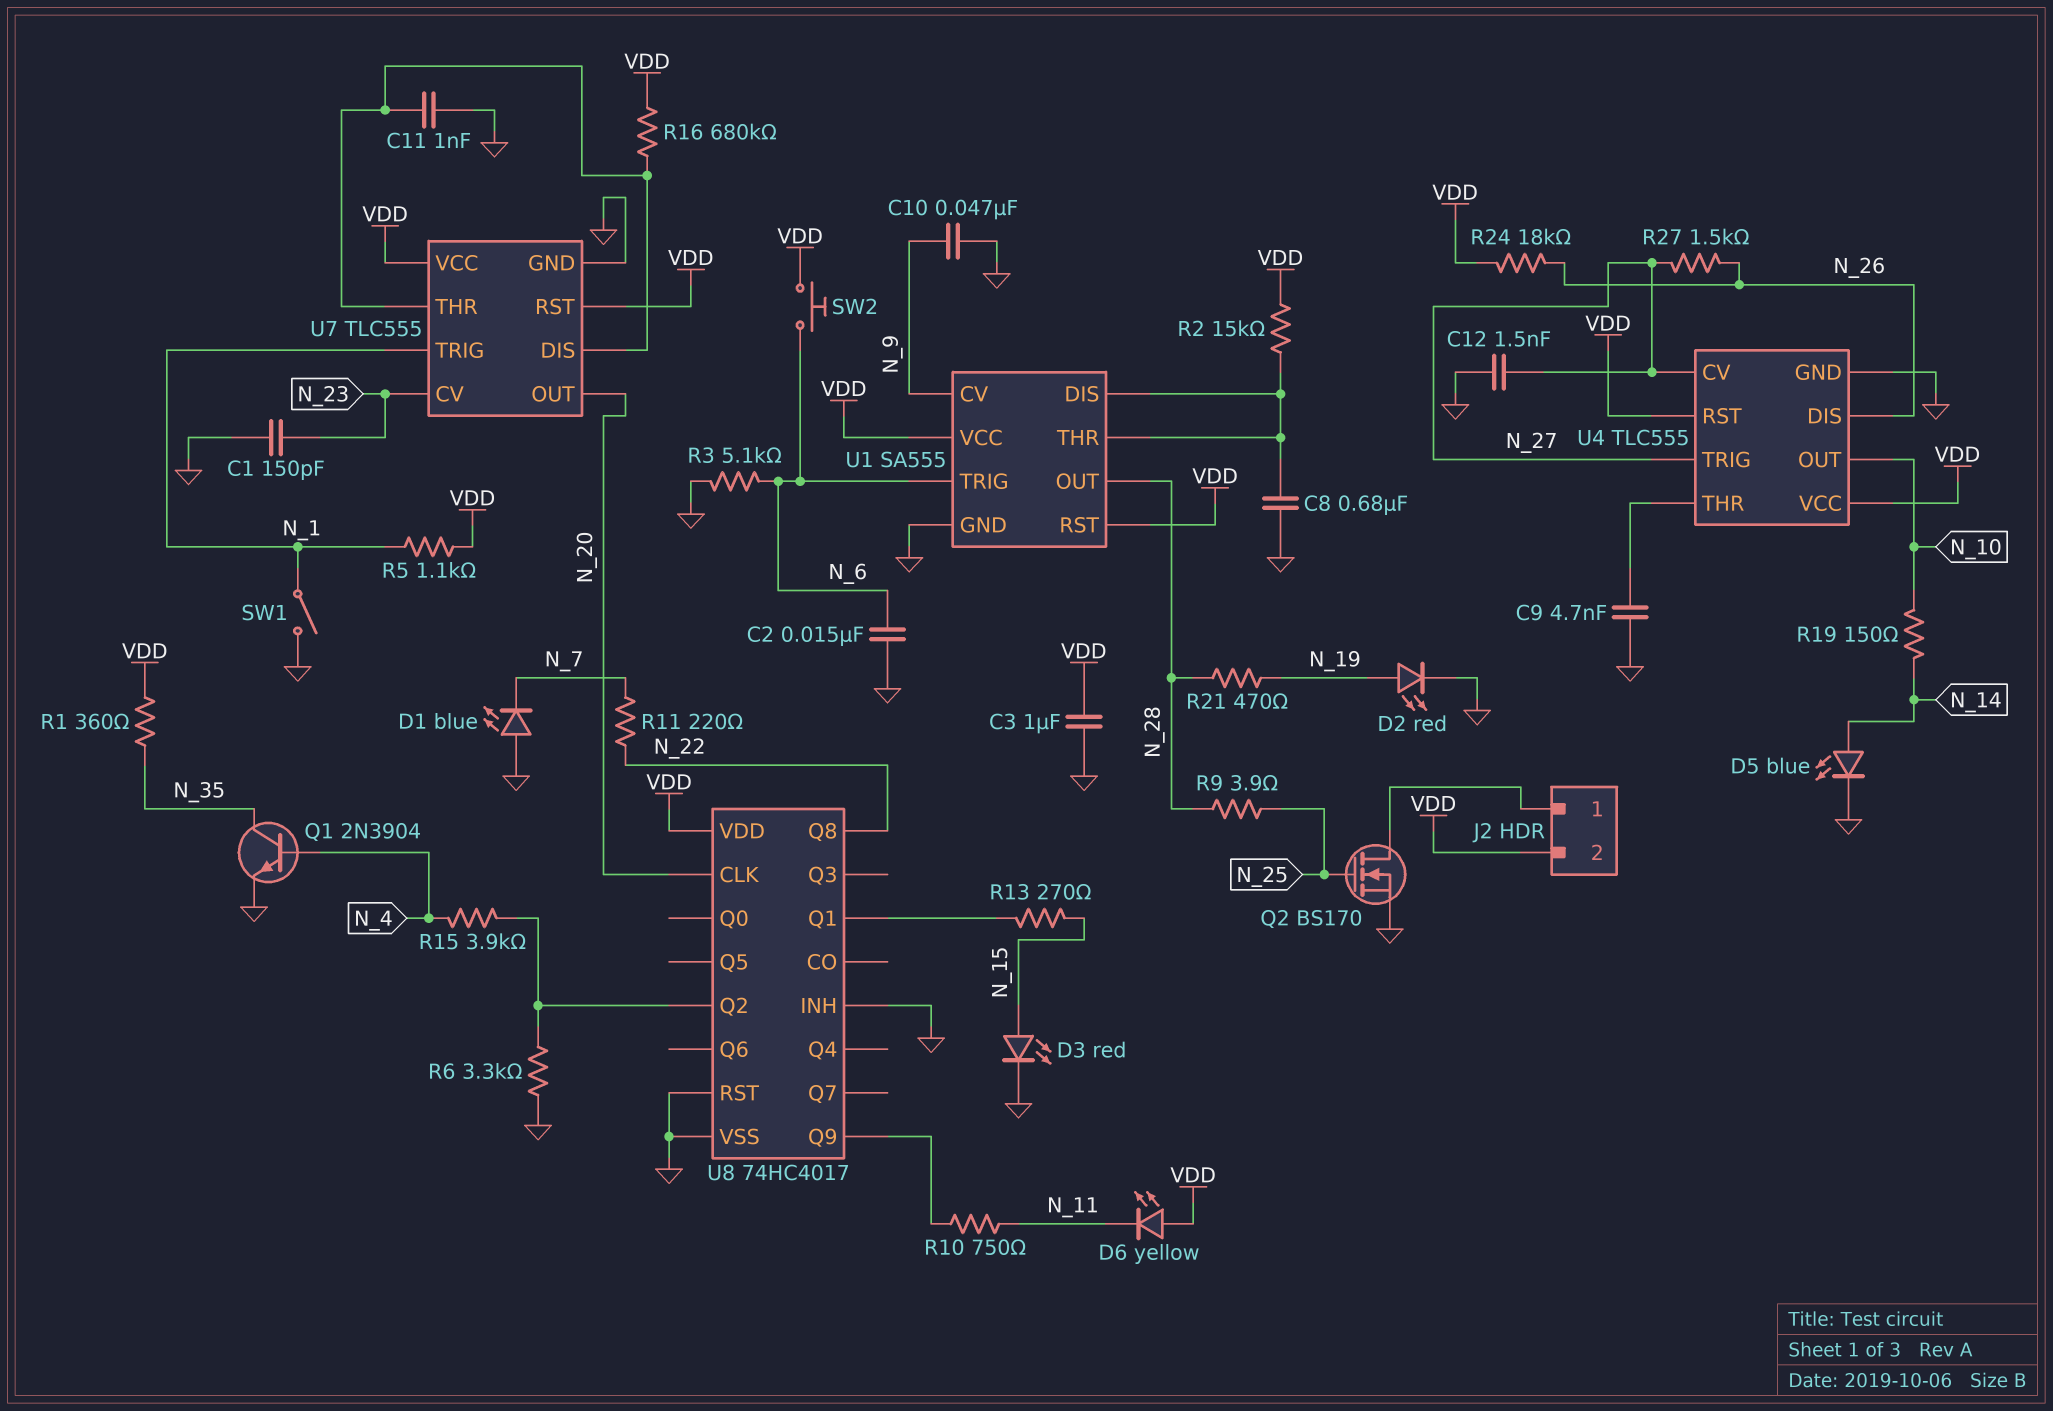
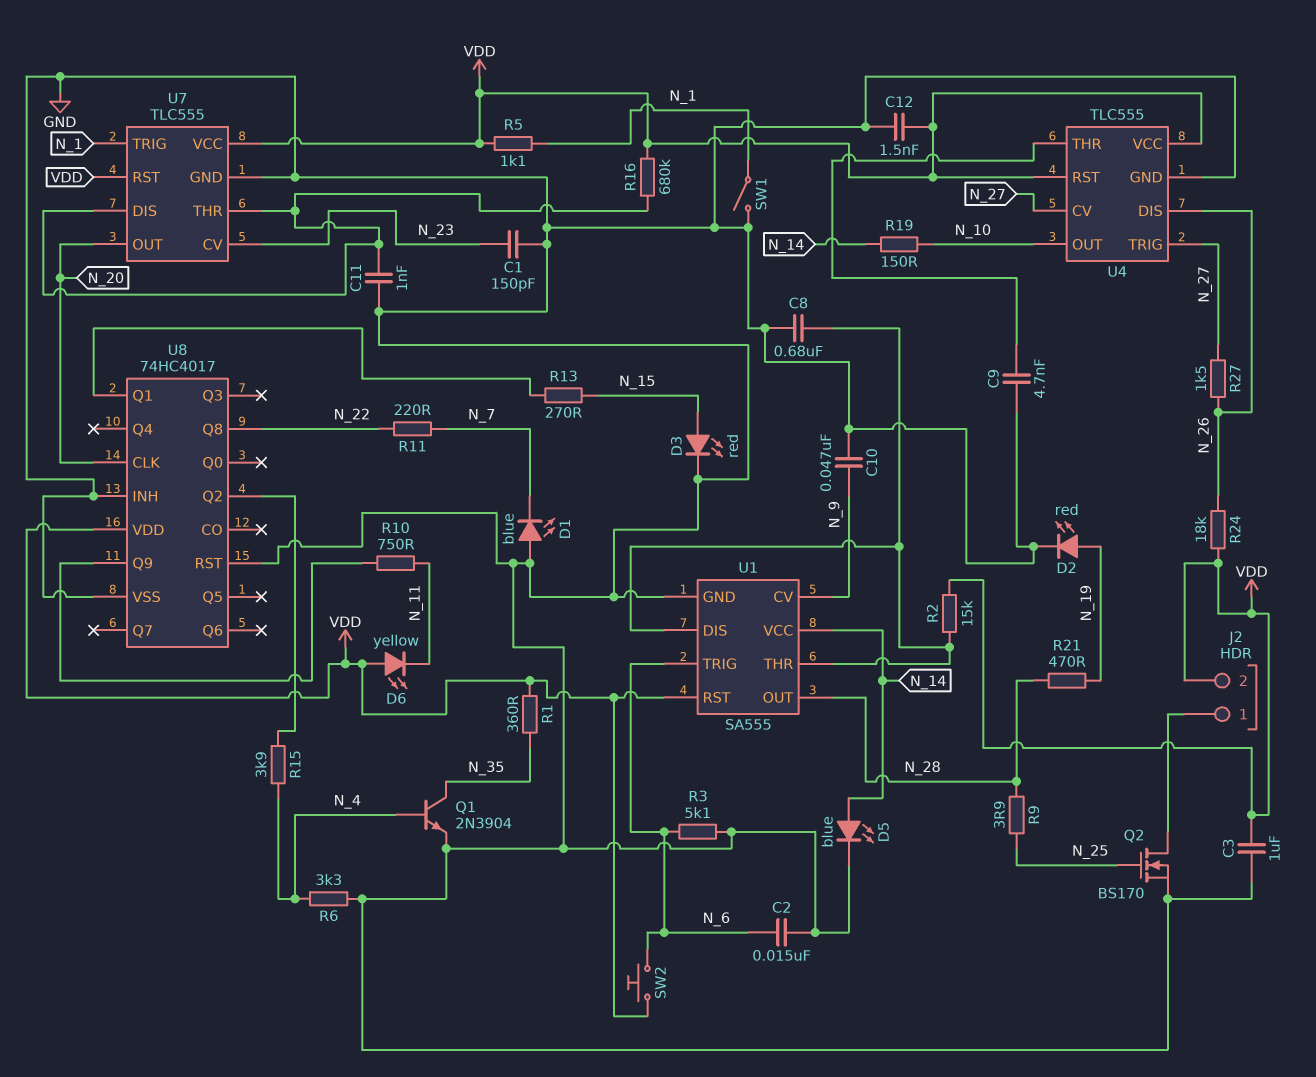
C12: 1.5nF (GND, N_27) -> 1.5nF (GND, VDD)
R6: 3.3k (GND, U8/Q2) -> 3.3k (GND, N_4)
U1 pin VCC: VDD -> N_14

